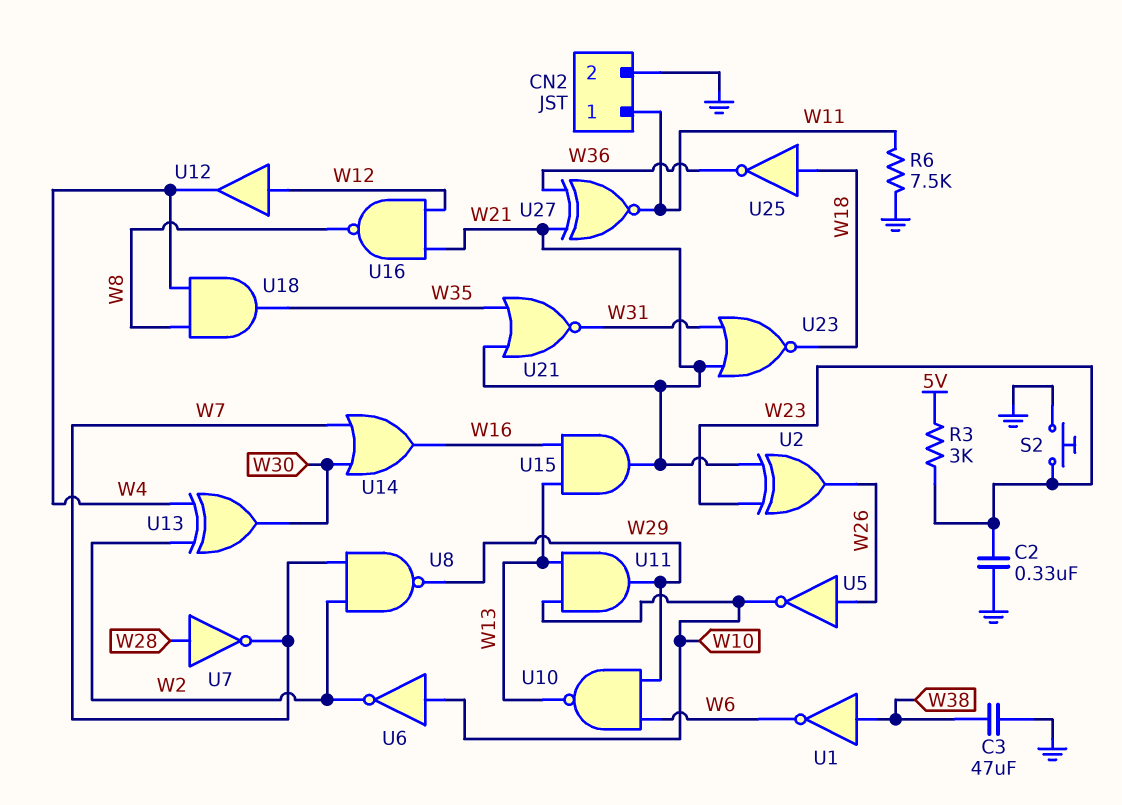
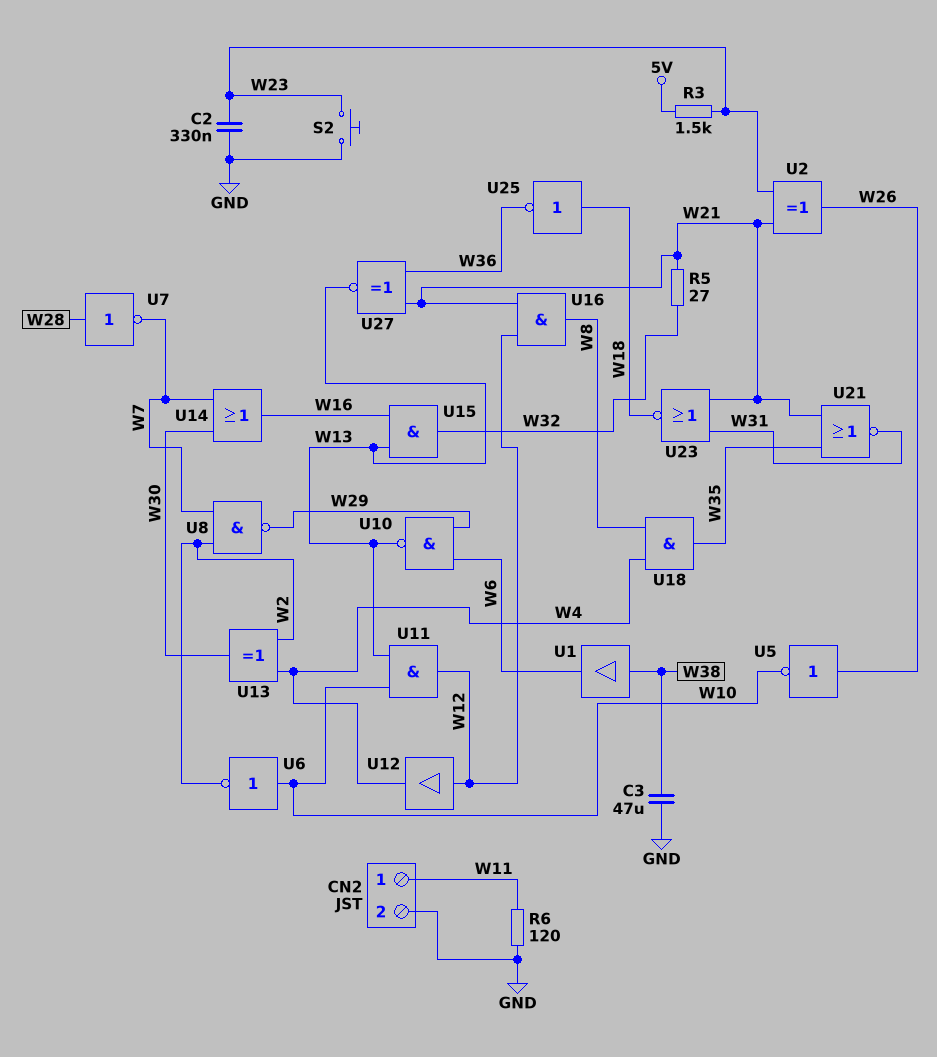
R3: 3k (5V, W23) -> 1.5k (5V, W23)
R5: none -> 27 (W21, W32)
R6: 7.5k (GND, W11) -> 120 (GND, W11)
U1: NOT (in W38, out W6) -> buffer (in W38, out W6)
U11: AND (in W10, in W13, out W29) -> AND (in W10, in W13, out W12)
U15: AND (in W13, in W16, out W21) -> AND (in W13, in W16, out W32)
U16: NAND (in W12, in W21, out W8) -> AND (in W12, in W21, out W8)
U27: XNOR (in W21, in W36, out W11) -> XNOR (in W21, in W36, out W13)

